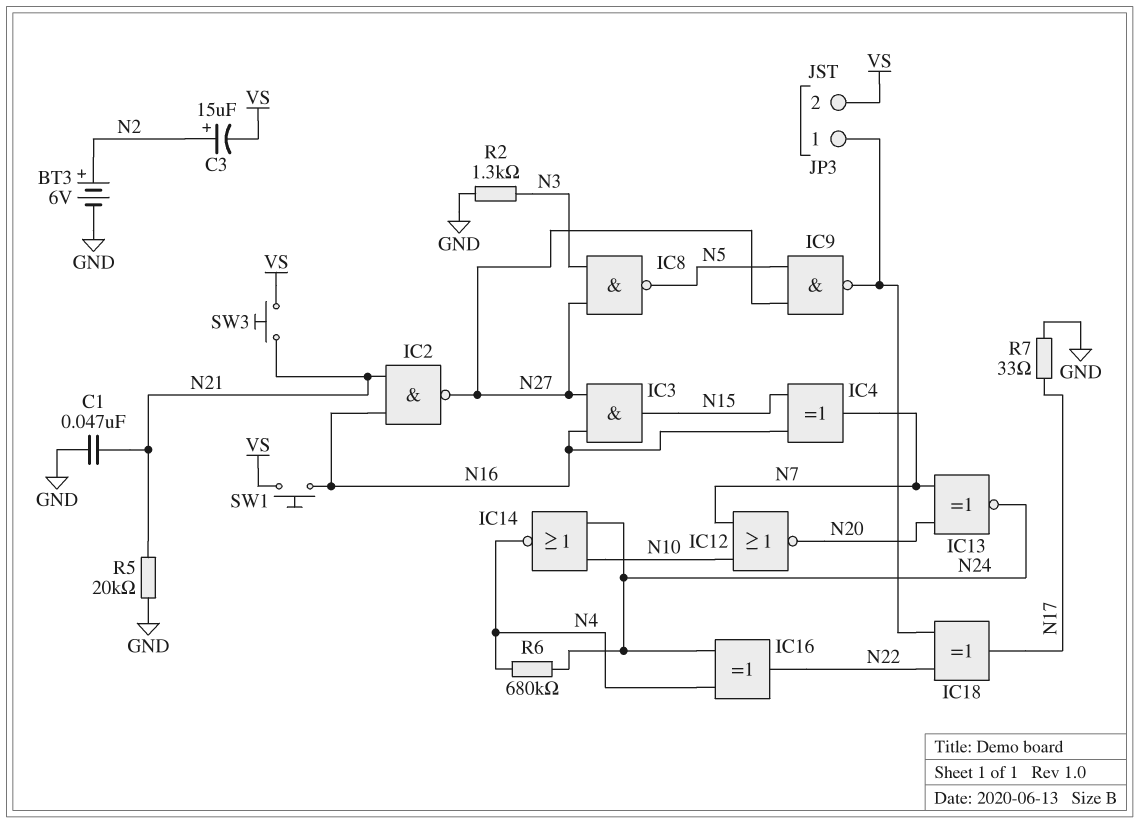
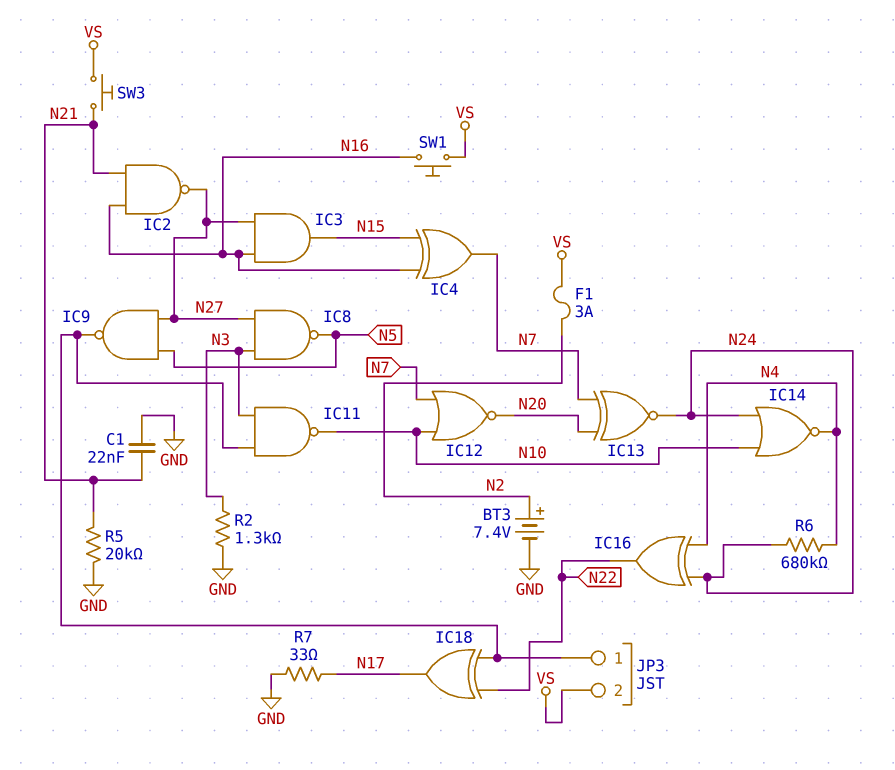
BT3: 6V (plus N2, minus GND) -> 7.4V (plus N2, minus GND)
C1: 47nF (GND, N21) -> 22nF (GND, N21)
C3: 15uF (plus N2, minus VS) -> none
F1: none -> 3A (N2, VS)
IC11: none -> NAND (in JP3/1, in N3, out N10)

